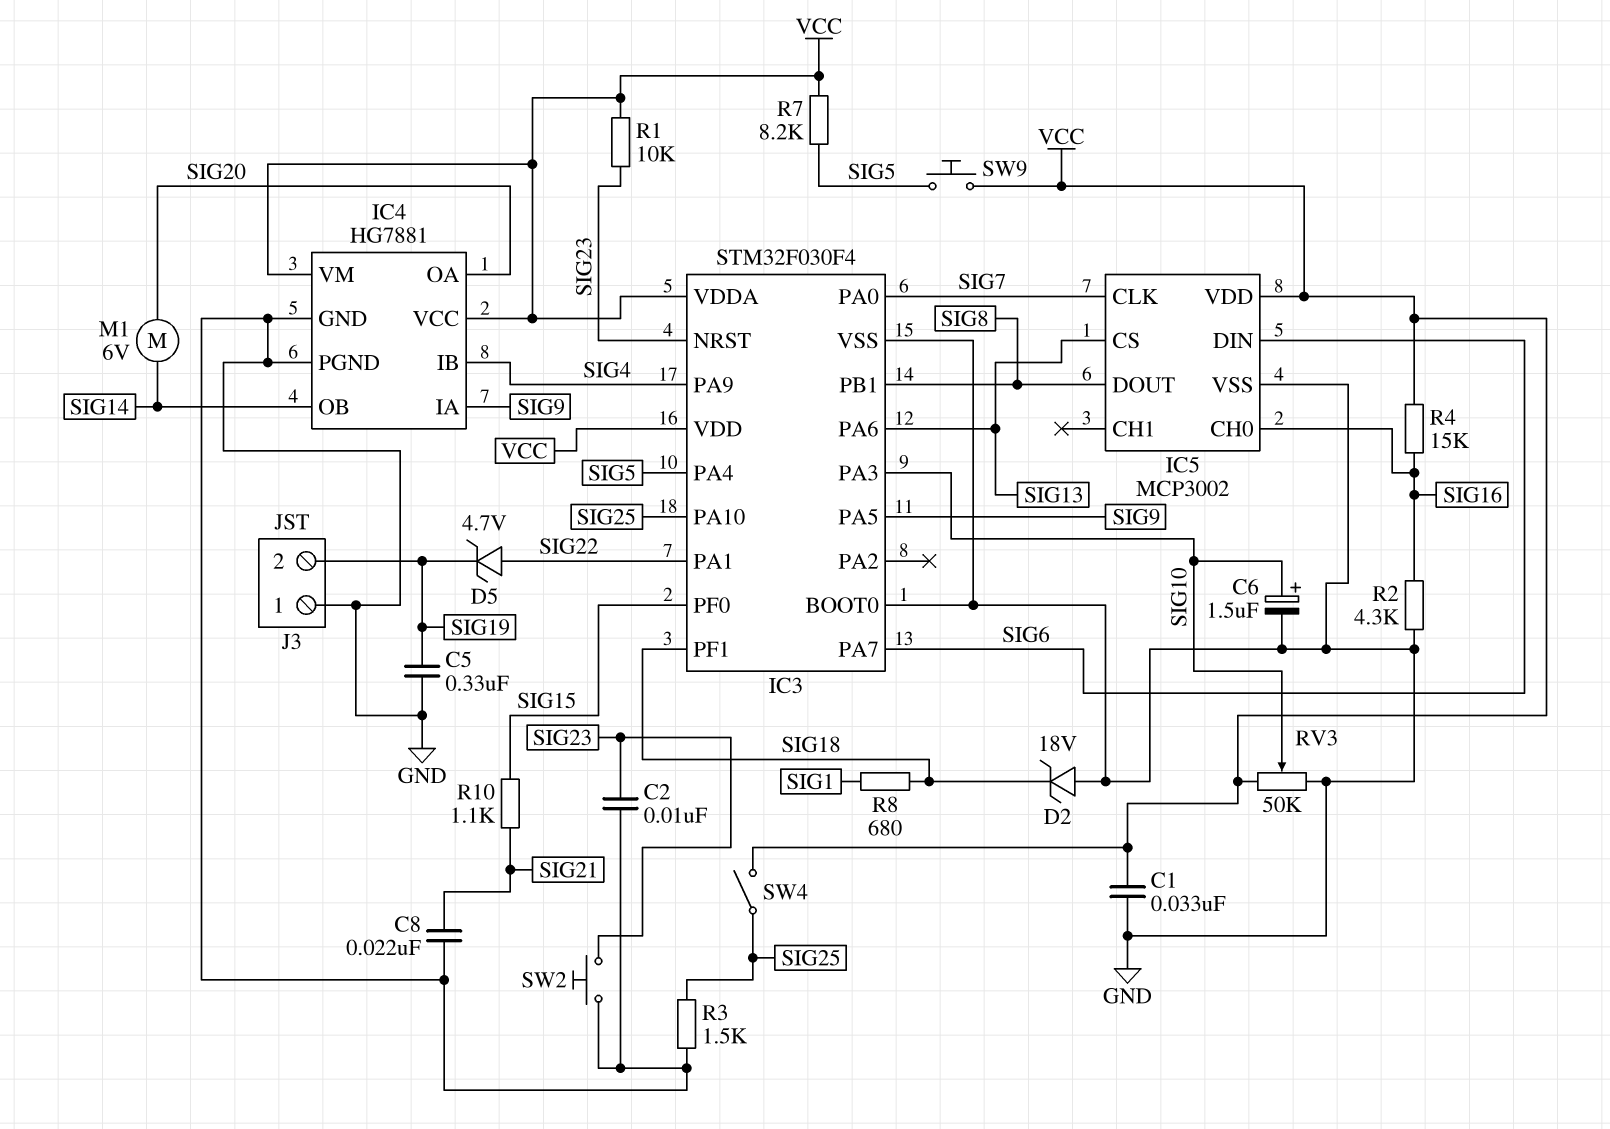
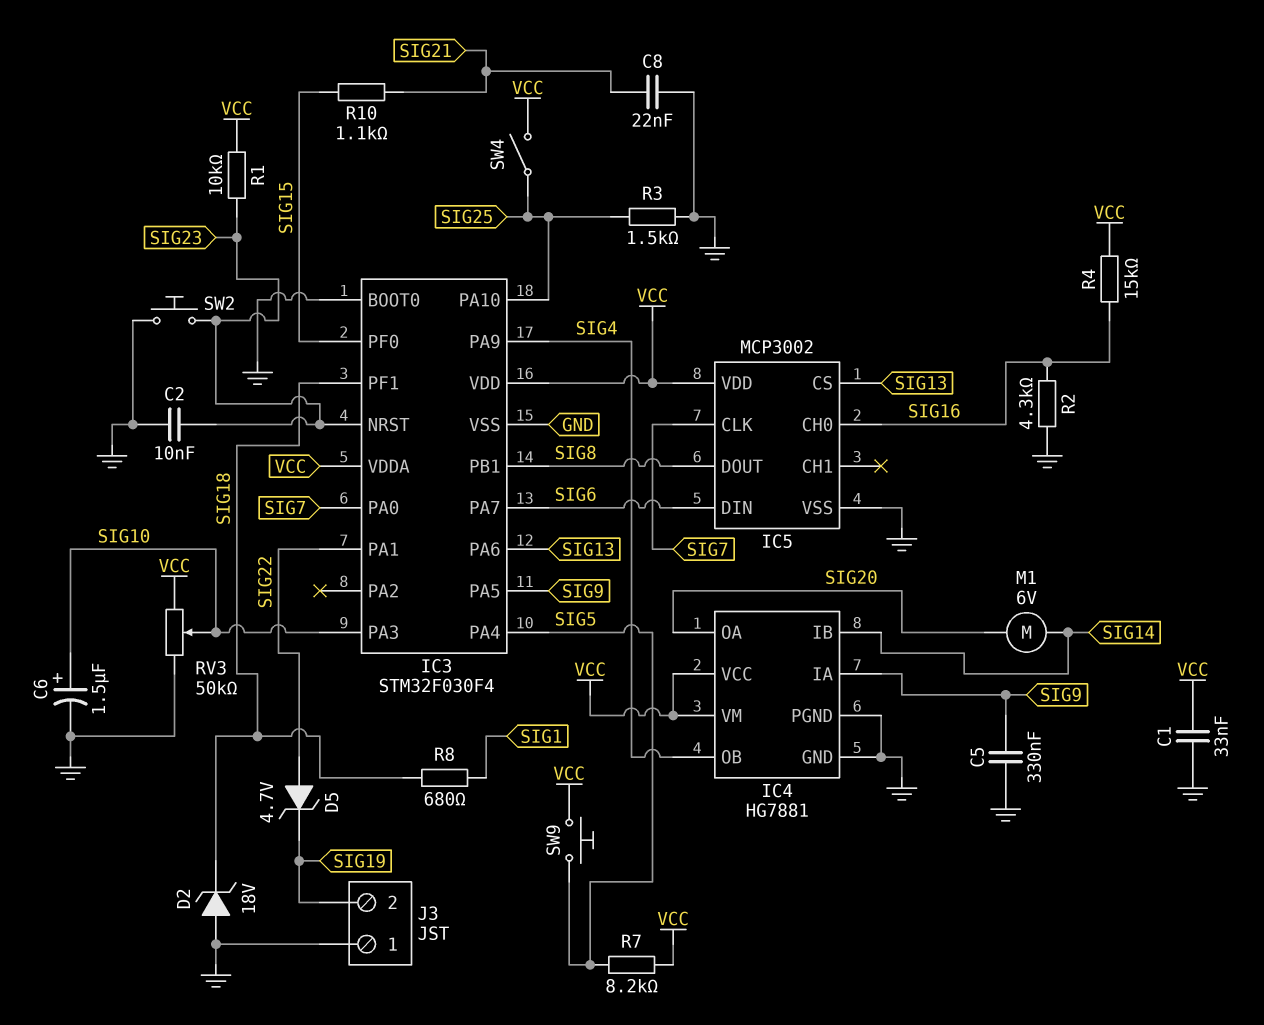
C5: 330nF (GND, SIG19) -> 330nF (GND, SIG9)
IC4 pin IB: SIG4 -> SIG14
IC4 pin OB: SIG14 -> SIG4

